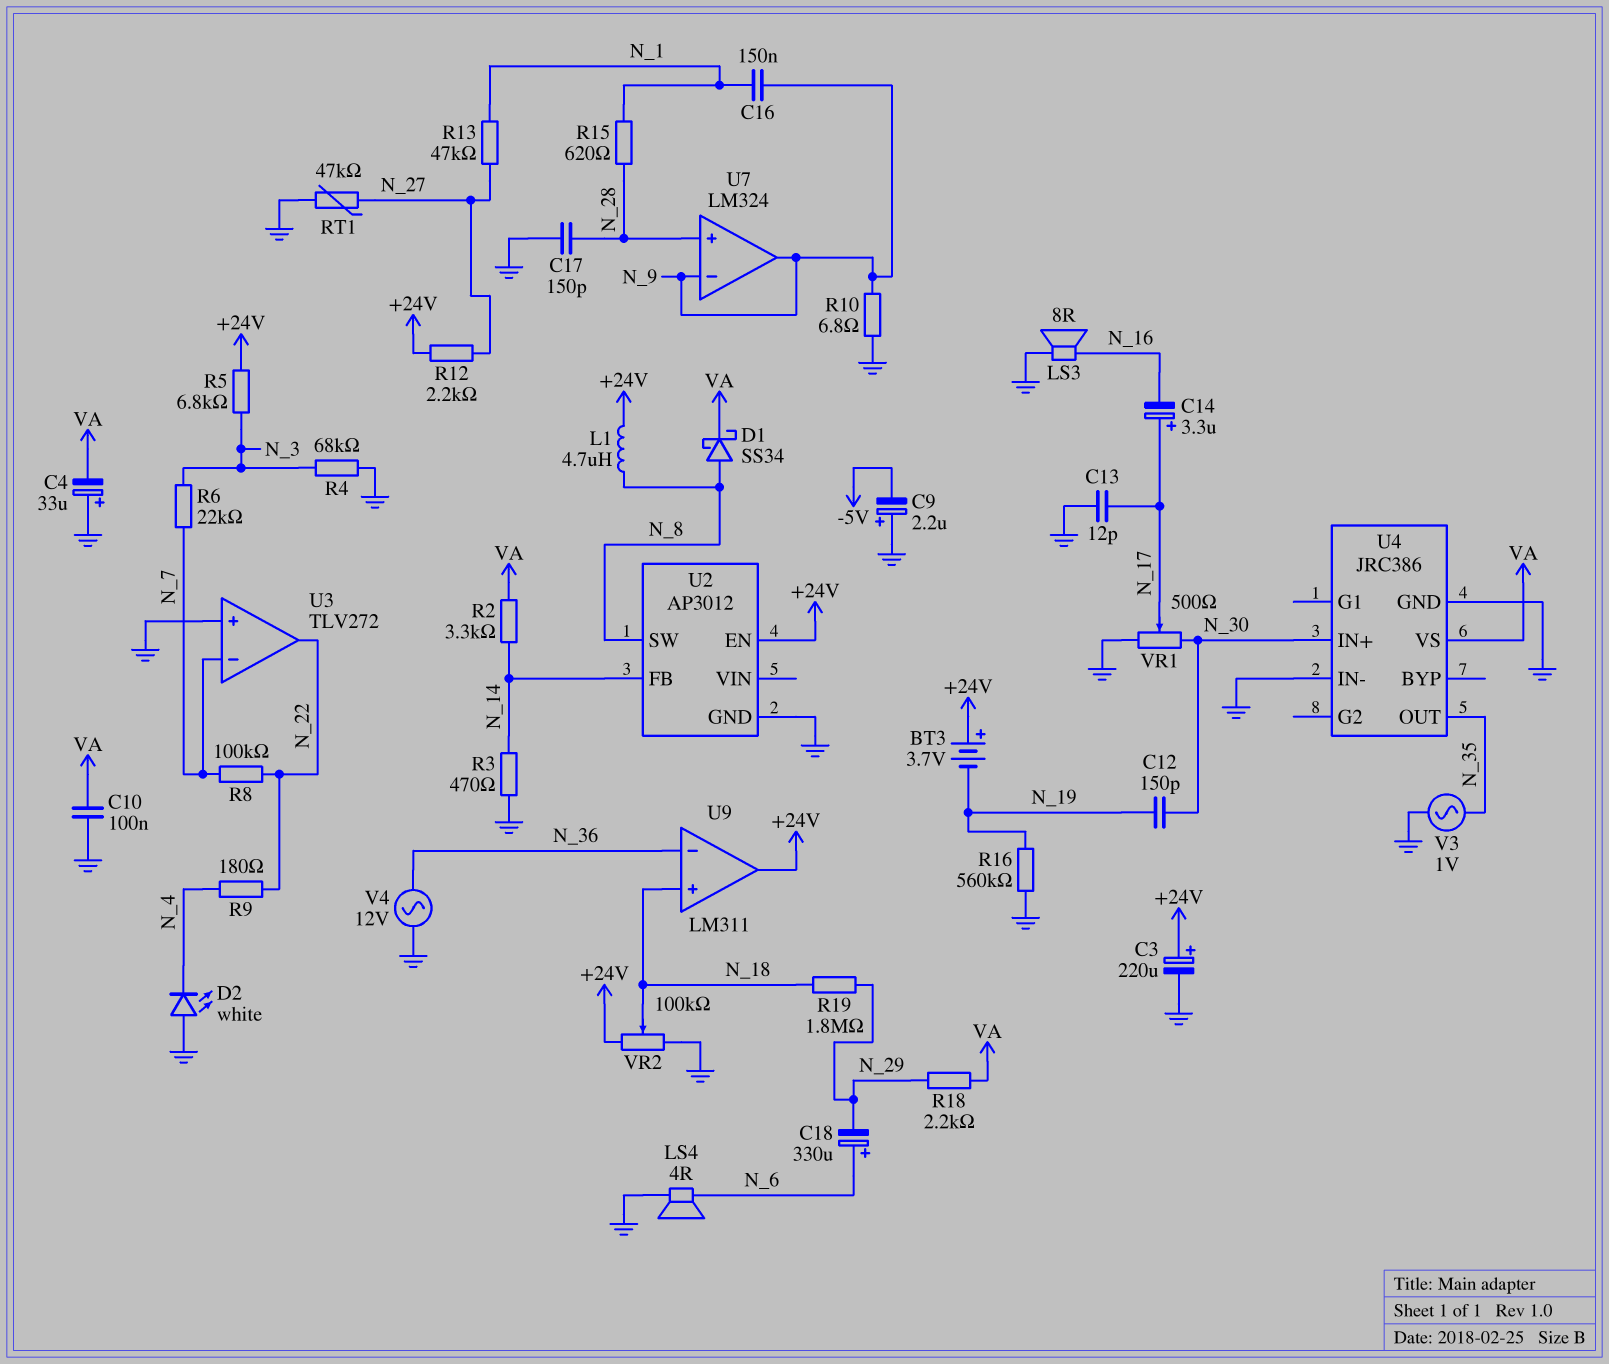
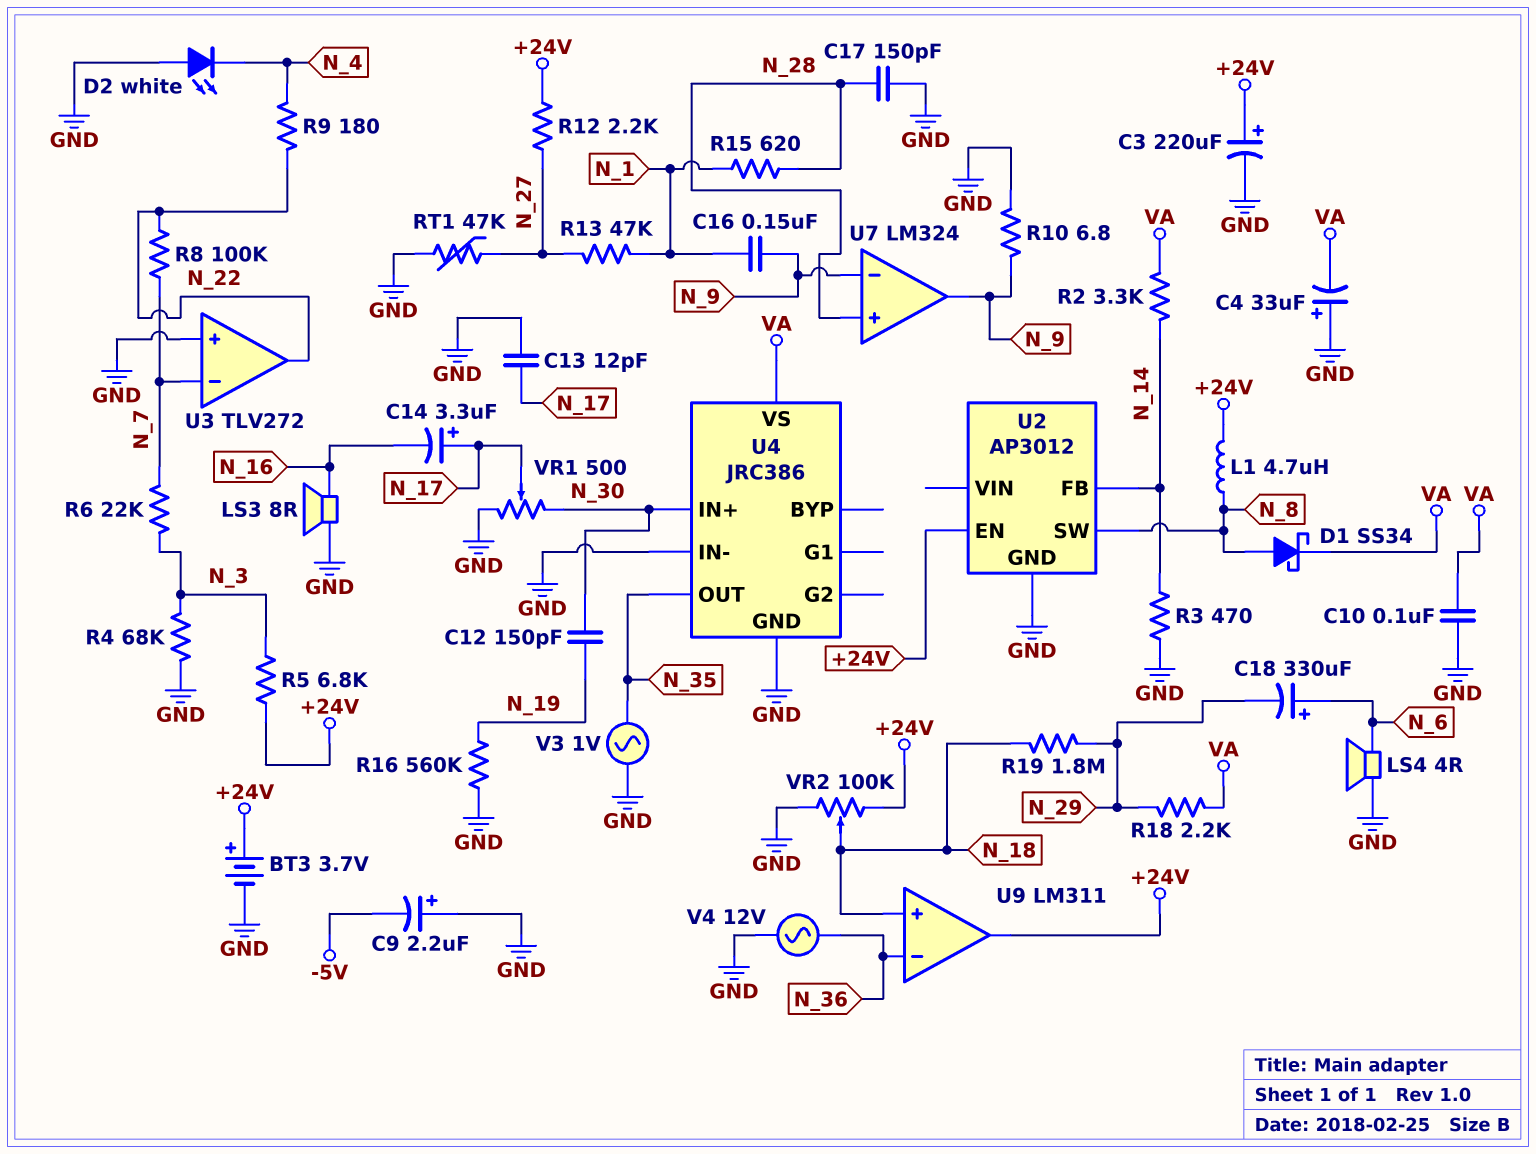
BT3: 3.7V (plus +24V, minus N_19) -> 3.7V (plus +24V, minus GND)

